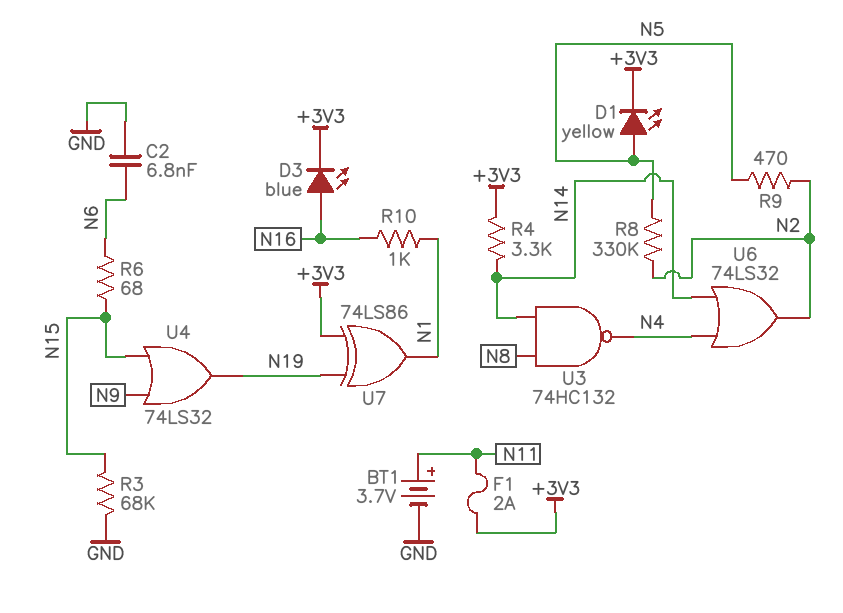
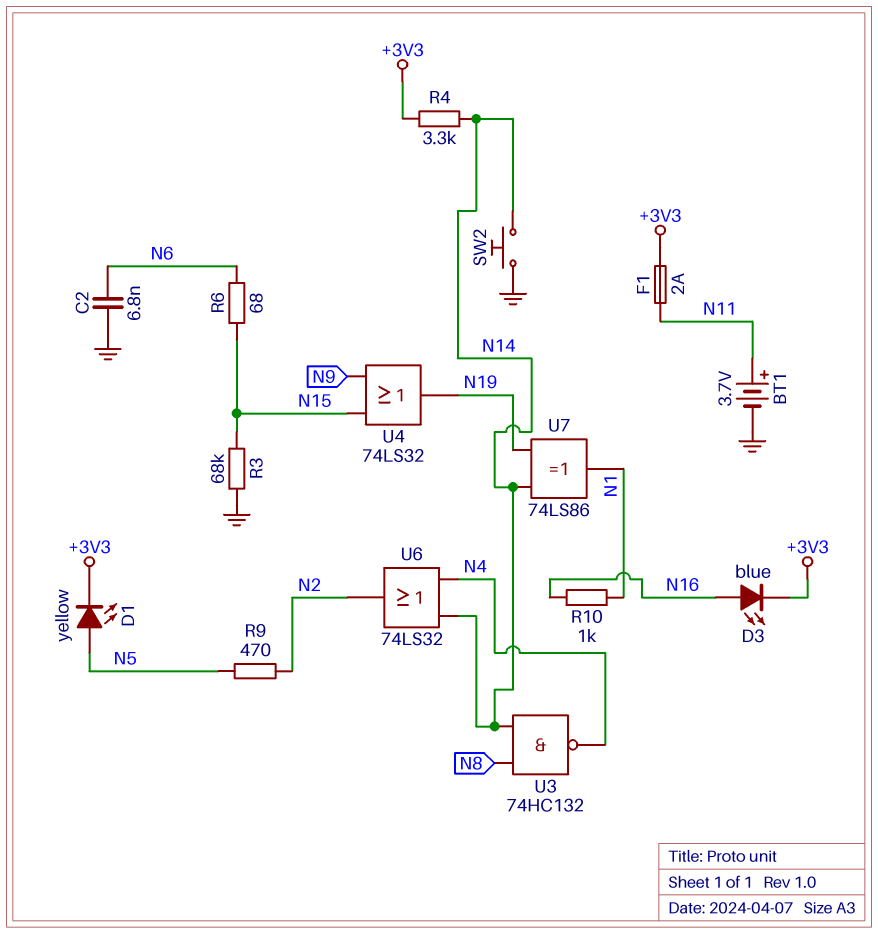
R8: 330k (N2, N5) -> none
SW2: none -> button (GND, N14)
U7: XOR 74LS86 (in +3V3, in N19, out N1) -> XOR 74LS86 (in N14, in N19, out N1)

